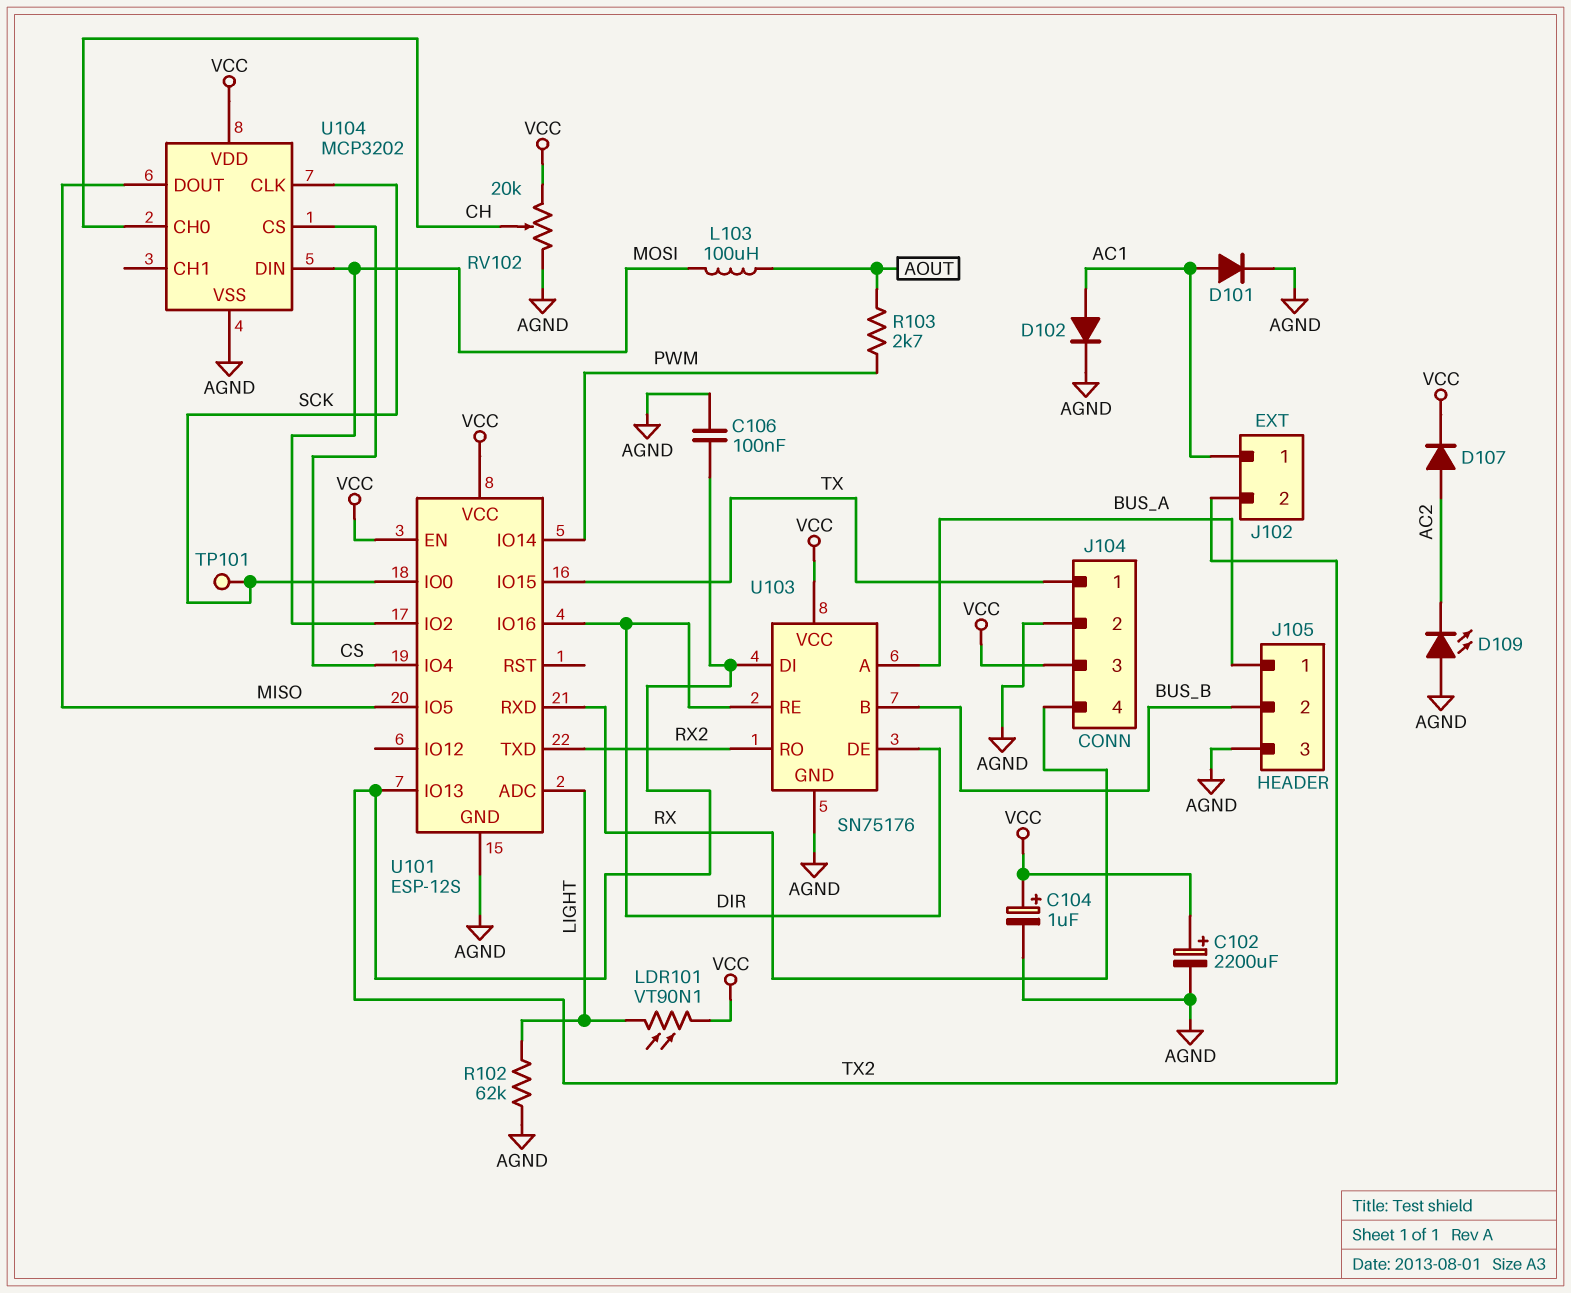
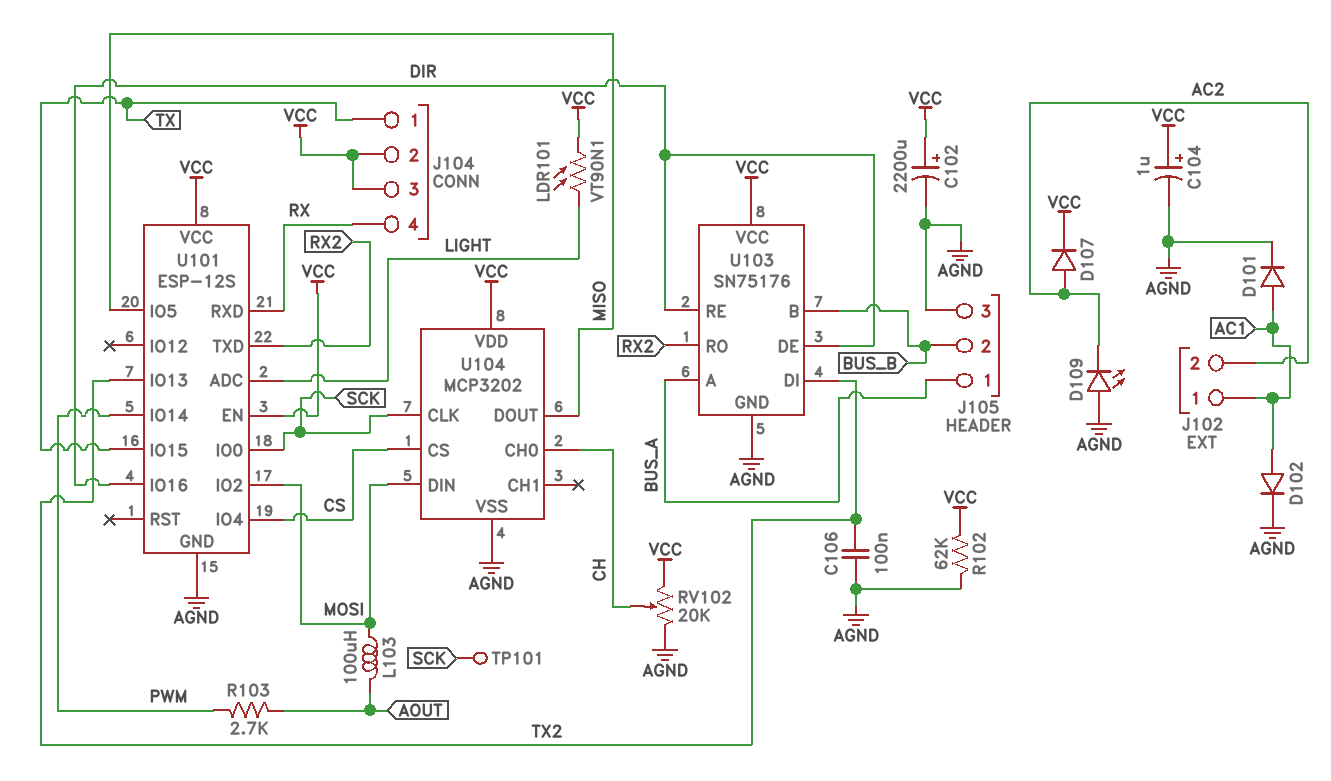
J102 pin 2: TX2 -> AC2
J104 pin 2: AGND -> VCC
R102: 62k (AGND, LIGHT) -> 62k (AGND, VCC)

